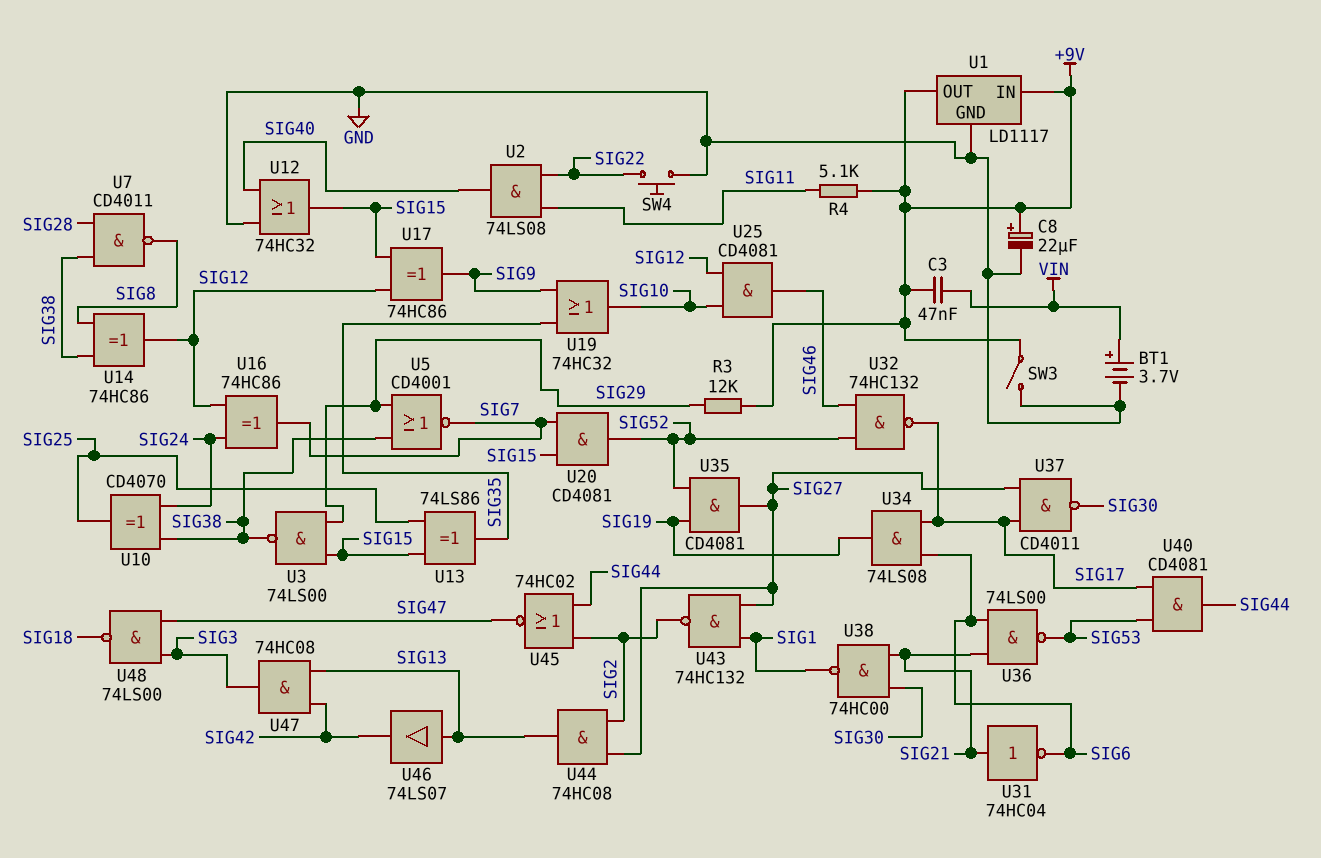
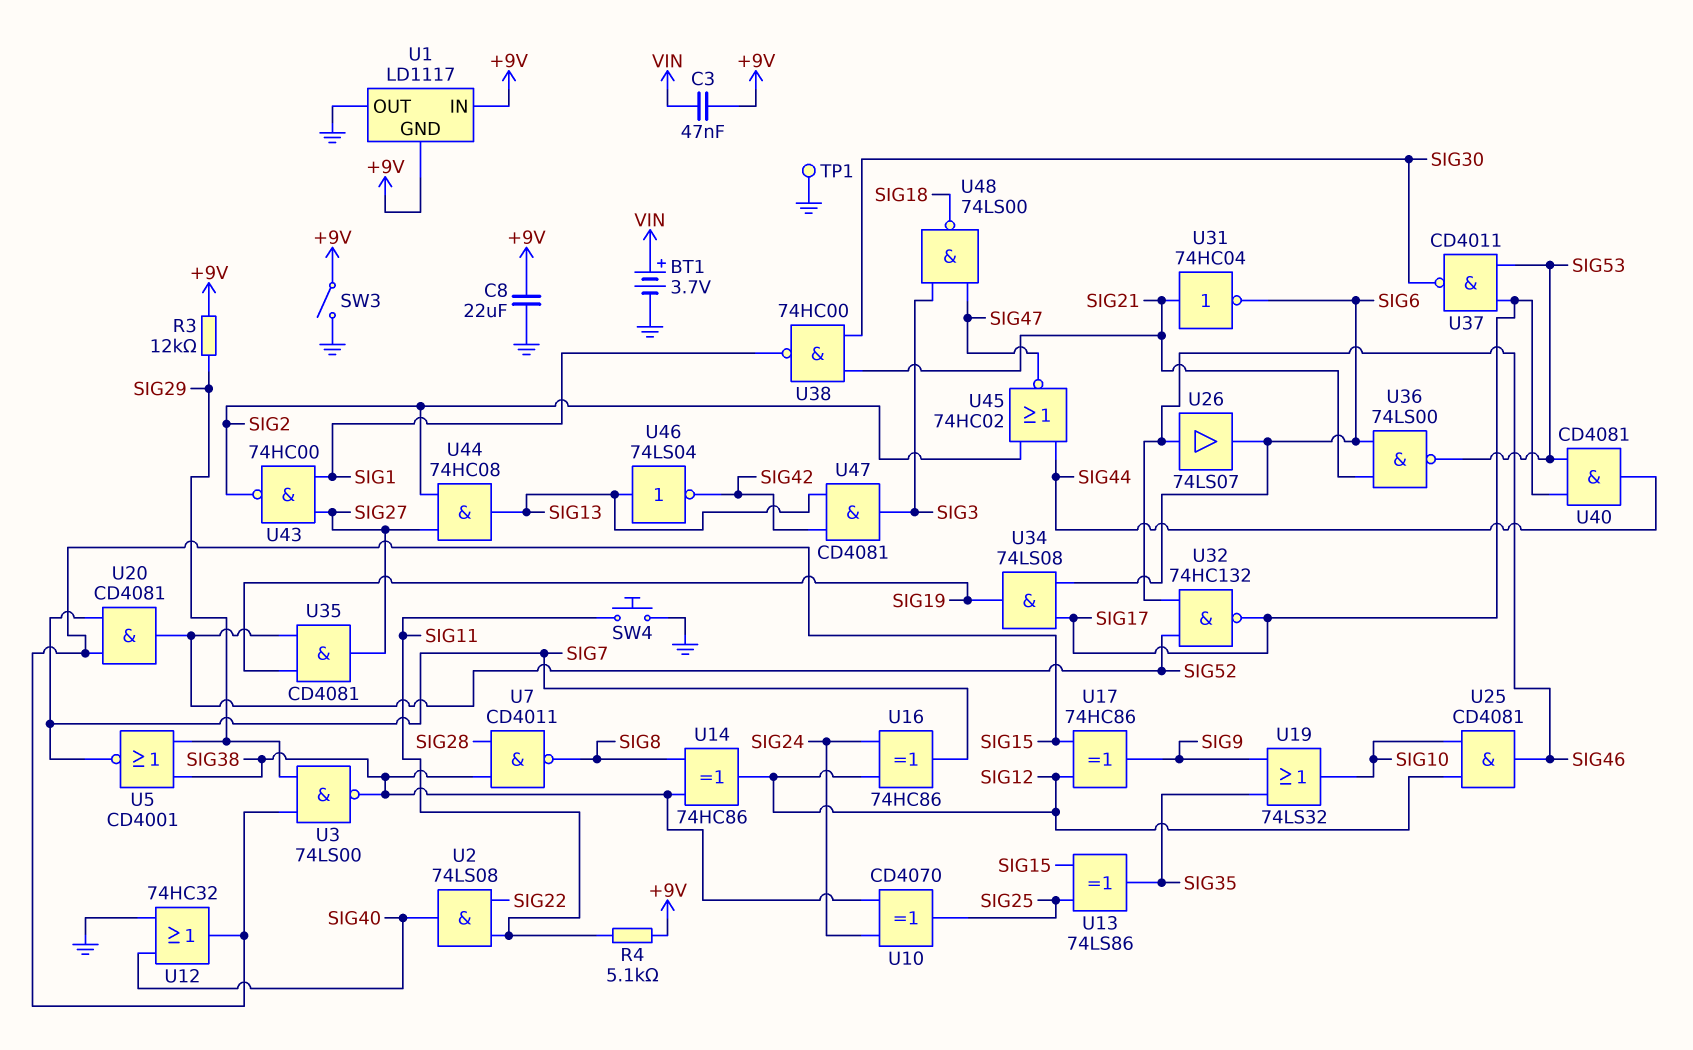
C8: 22uF (plus +9V, minus GND) -> 22uF (+9V, GND)
SW4: button (GND, SIG22) -> button (GND, SIG11)
TP1: none -> test point (GND)
U1 pin GND: GND -> +9V
U1 pin OUT: +9V -> GND
U19: OR 74HC32 (in SIG9, in SIG35, out SIG10) -> OR 74LS32 (in SIG9, in SIG35, out SIG10)
U26: none -> buffer 74LS07 (in SIG46, out SIG6)
U37: NAND CD4011 (in SIG17, in SIG27, out SIG30) -> NAND CD4011 (in SIG17, in SIG53, out SIG30)
U43: NAND 74HC132 (in SIG1, in SIG27, out SIG2) -> NAND 74HC00 (in SIG1, in SIG27, out SIG2)
U46: buffer 74LS07 (in SIG13, out SIG42) -> NOT 74LS04 (in SIG13, out SIG42)
U47: AND 74HC08 (in SIG13, in SIG42, out SIG3) -> AND CD4081 (in SIG13, in SIG42, out SIG3)

